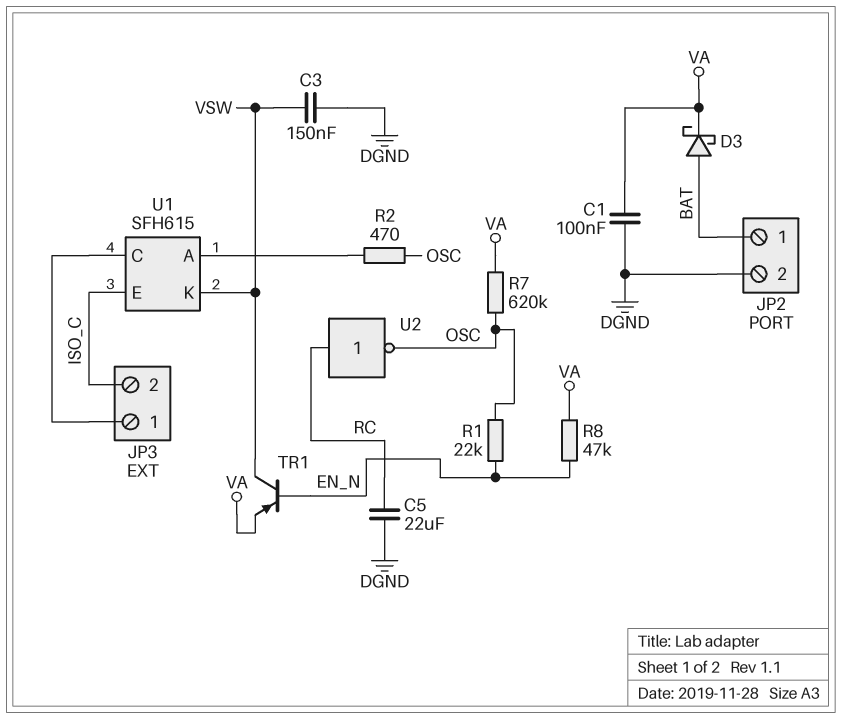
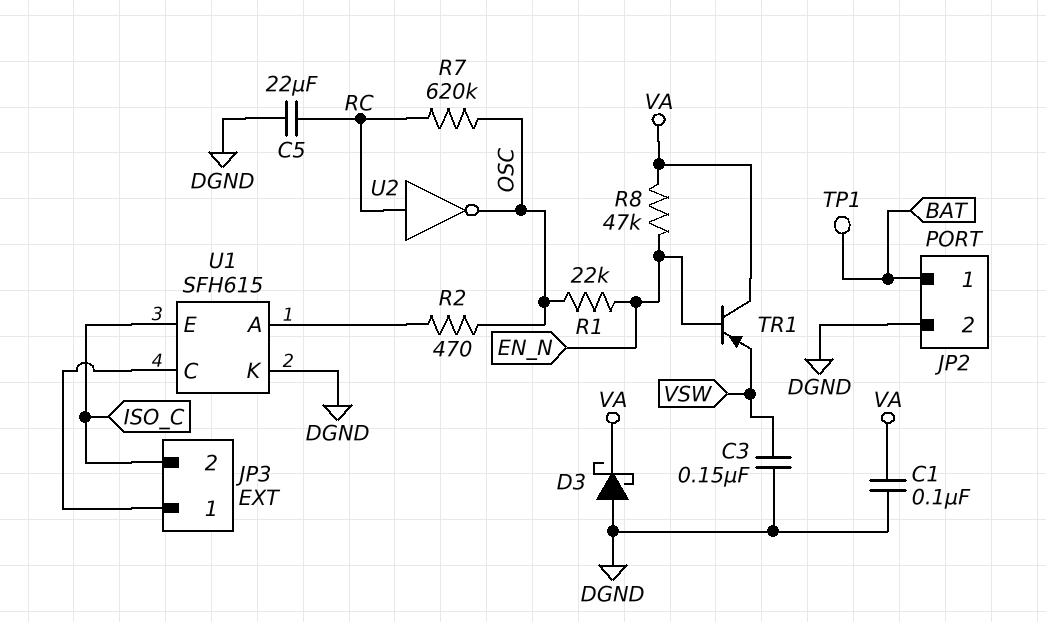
D3: schottky (A BAT, K VA) -> schottky (A DGND, K VA)
R7: 620k (OSC, VA) -> 620k (OSC, RC)
TP1: none -> test point (BAT)
TR1: PNP (B EN_N, C VSW, E VA) -> PNP (B EN_N, C VA, E VSW)
U1 pin K: VSW -> DGND

